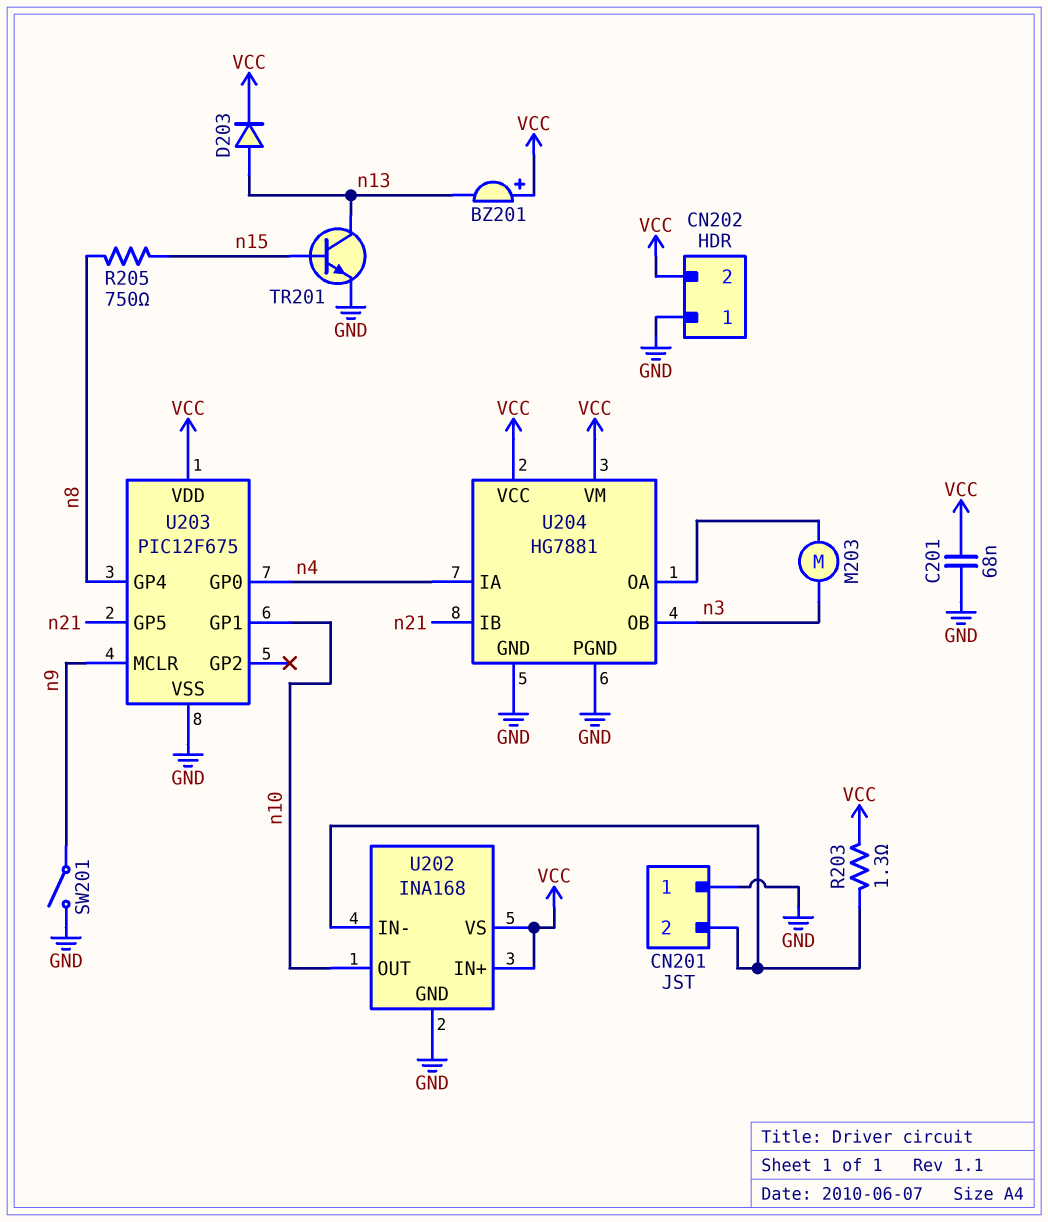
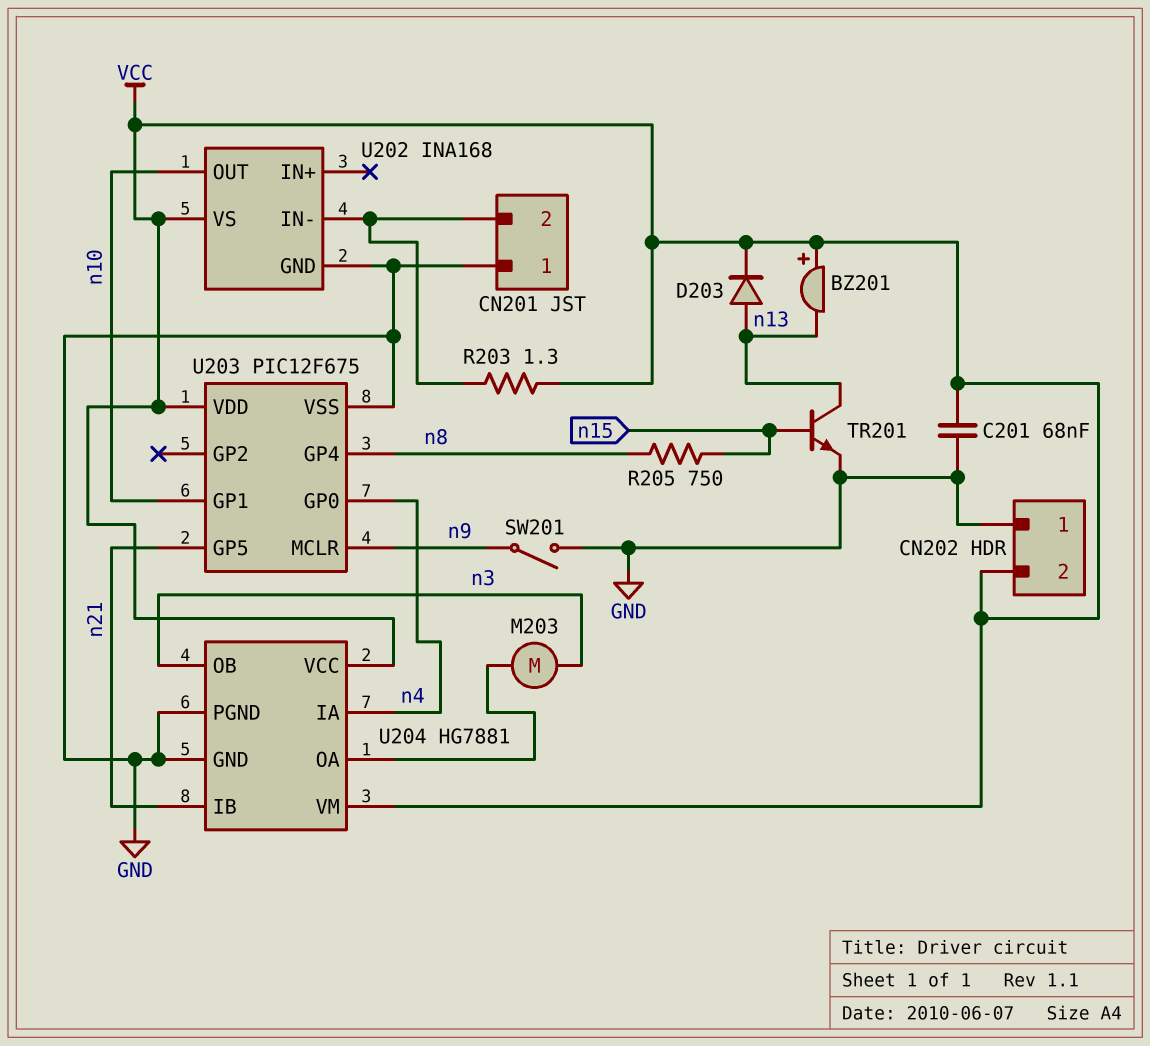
U202 pin IN+: VCC -> none

